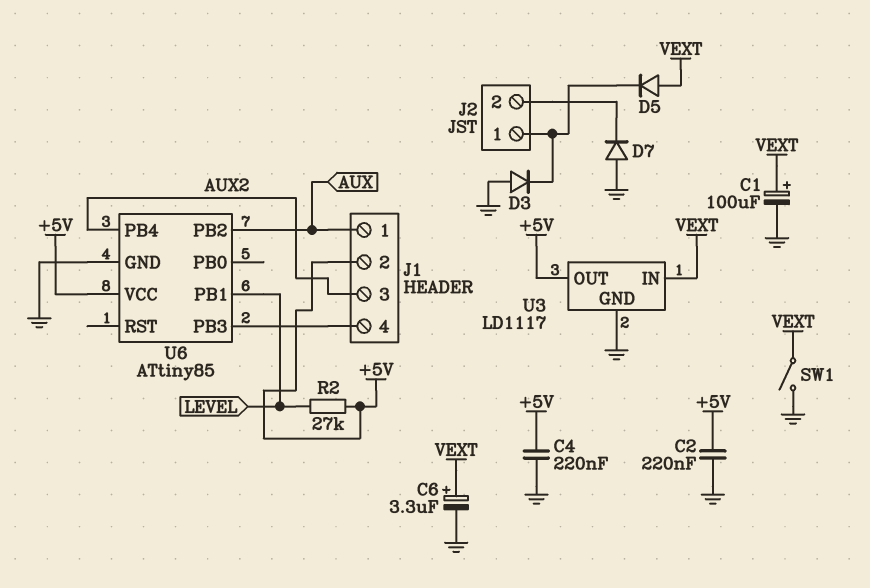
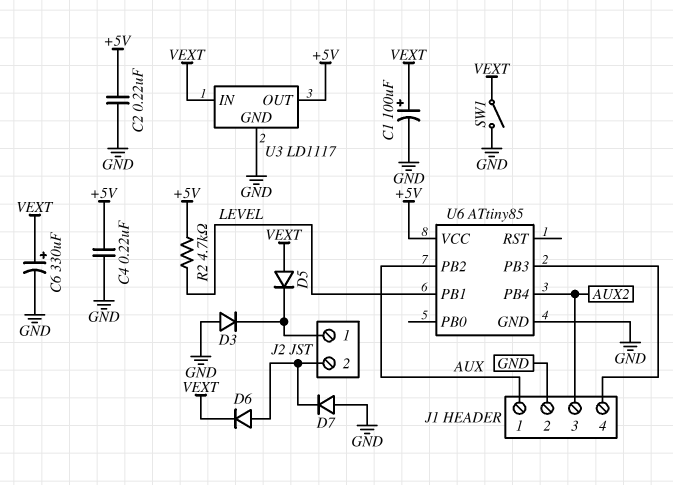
C6: 3.3uF (plus VEXT, minus GND) -> 330uF (plus VEXT, minus GND)
D6: none -> diode (A J2/2, K VEXT)
J1 pin 2: +5V -> GND
R2: 27k (+5V, LEVEL) -> 4.7k (+5V, LEVEL)

